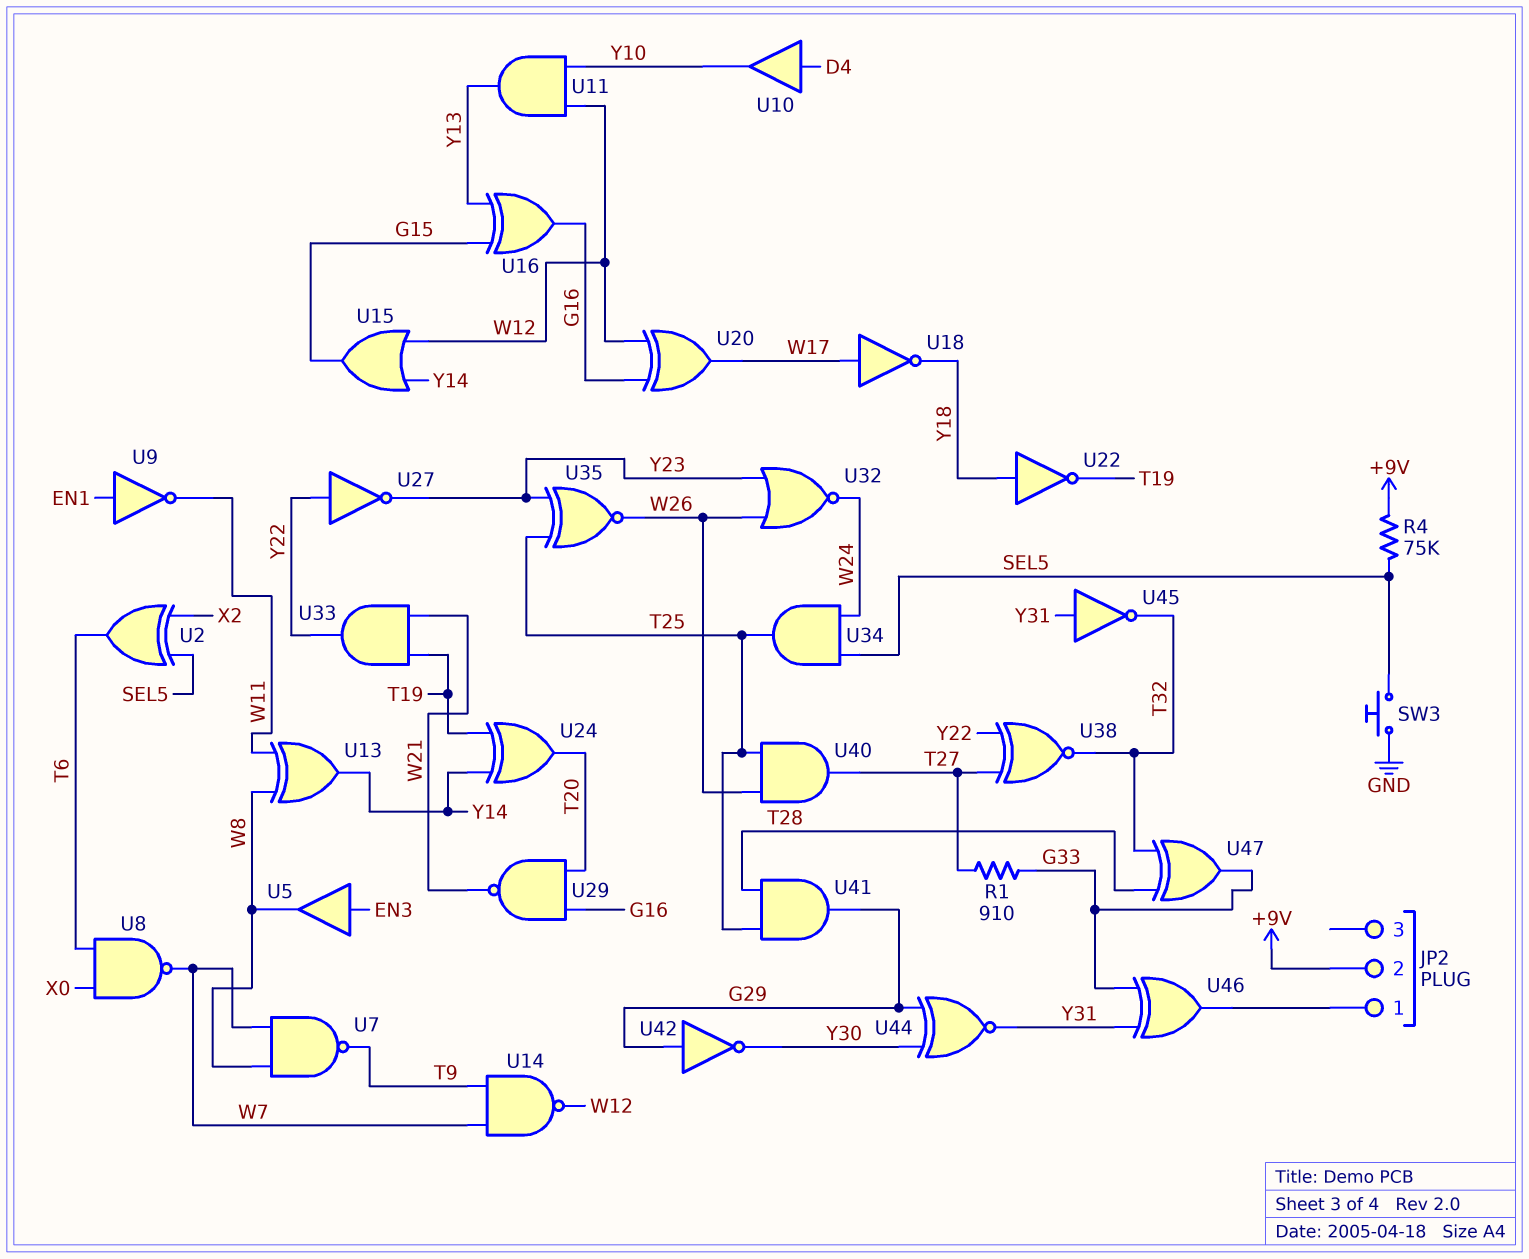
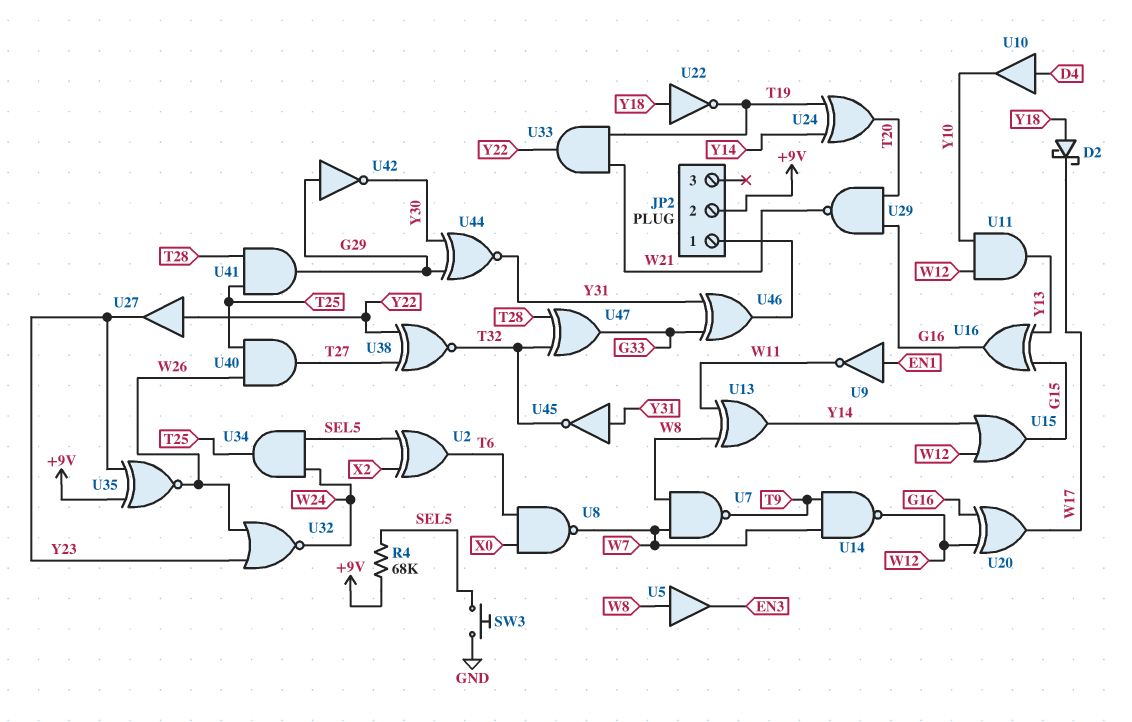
D2: none -> schottky (A Y18, K W17)
R1: 910 (G33, T27) -> none
R4: 75k (+9V, SEL5) -> 68k (+9V, SEL5)
U5: buffer (in EN3, out W8) -> buffer (in W8, out EN3)
U18: NOT (in W17, out Y18) -> none
U27: NOT (in Y22, out Y23) -> buffer (in Y22, out Y23)
U35: XNOR (in T25, in Y23, out W26) -> XNOR (in +9V, in Y23, out W26)

